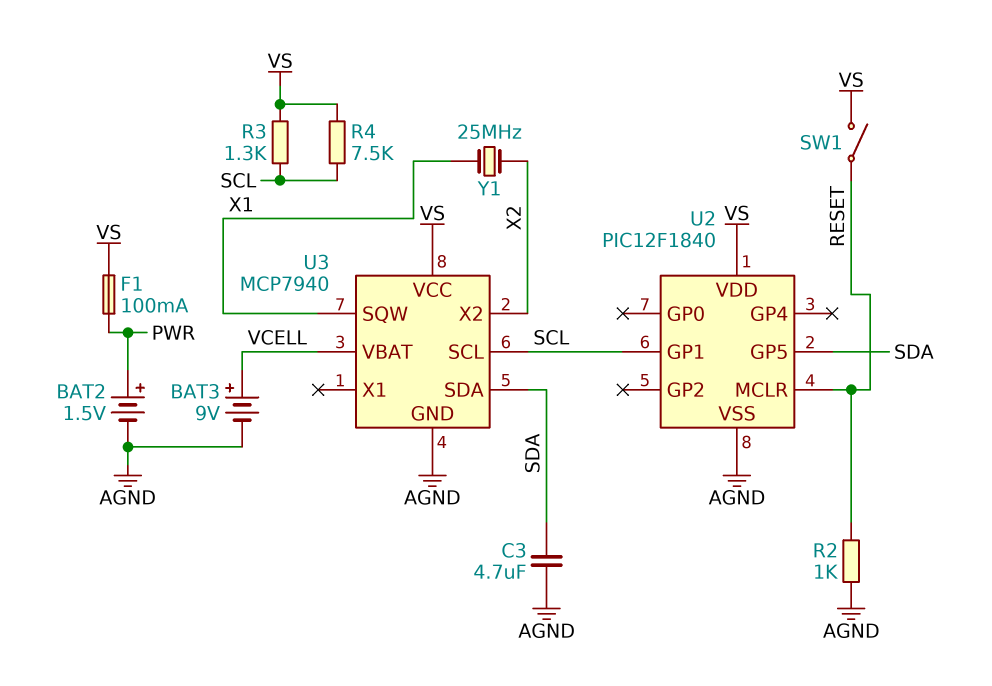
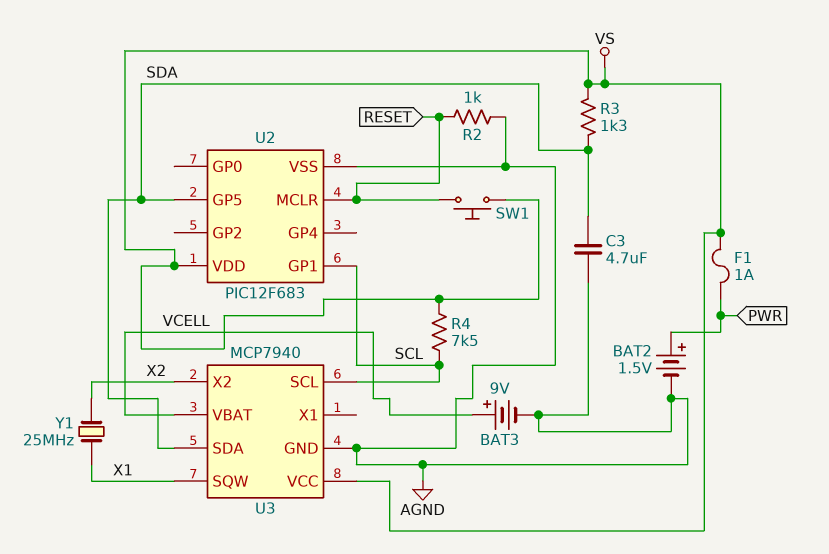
F1: 100mA (PWR, VS) -> 1A (PWR, VS)
R3: 1.3k (SCL, VS) -> 1.3k (SDA, VS)
SW1: switch (RESET, VS) -> button (RESET, VS)
U2: PIC12F1840 -> PIC12F683

